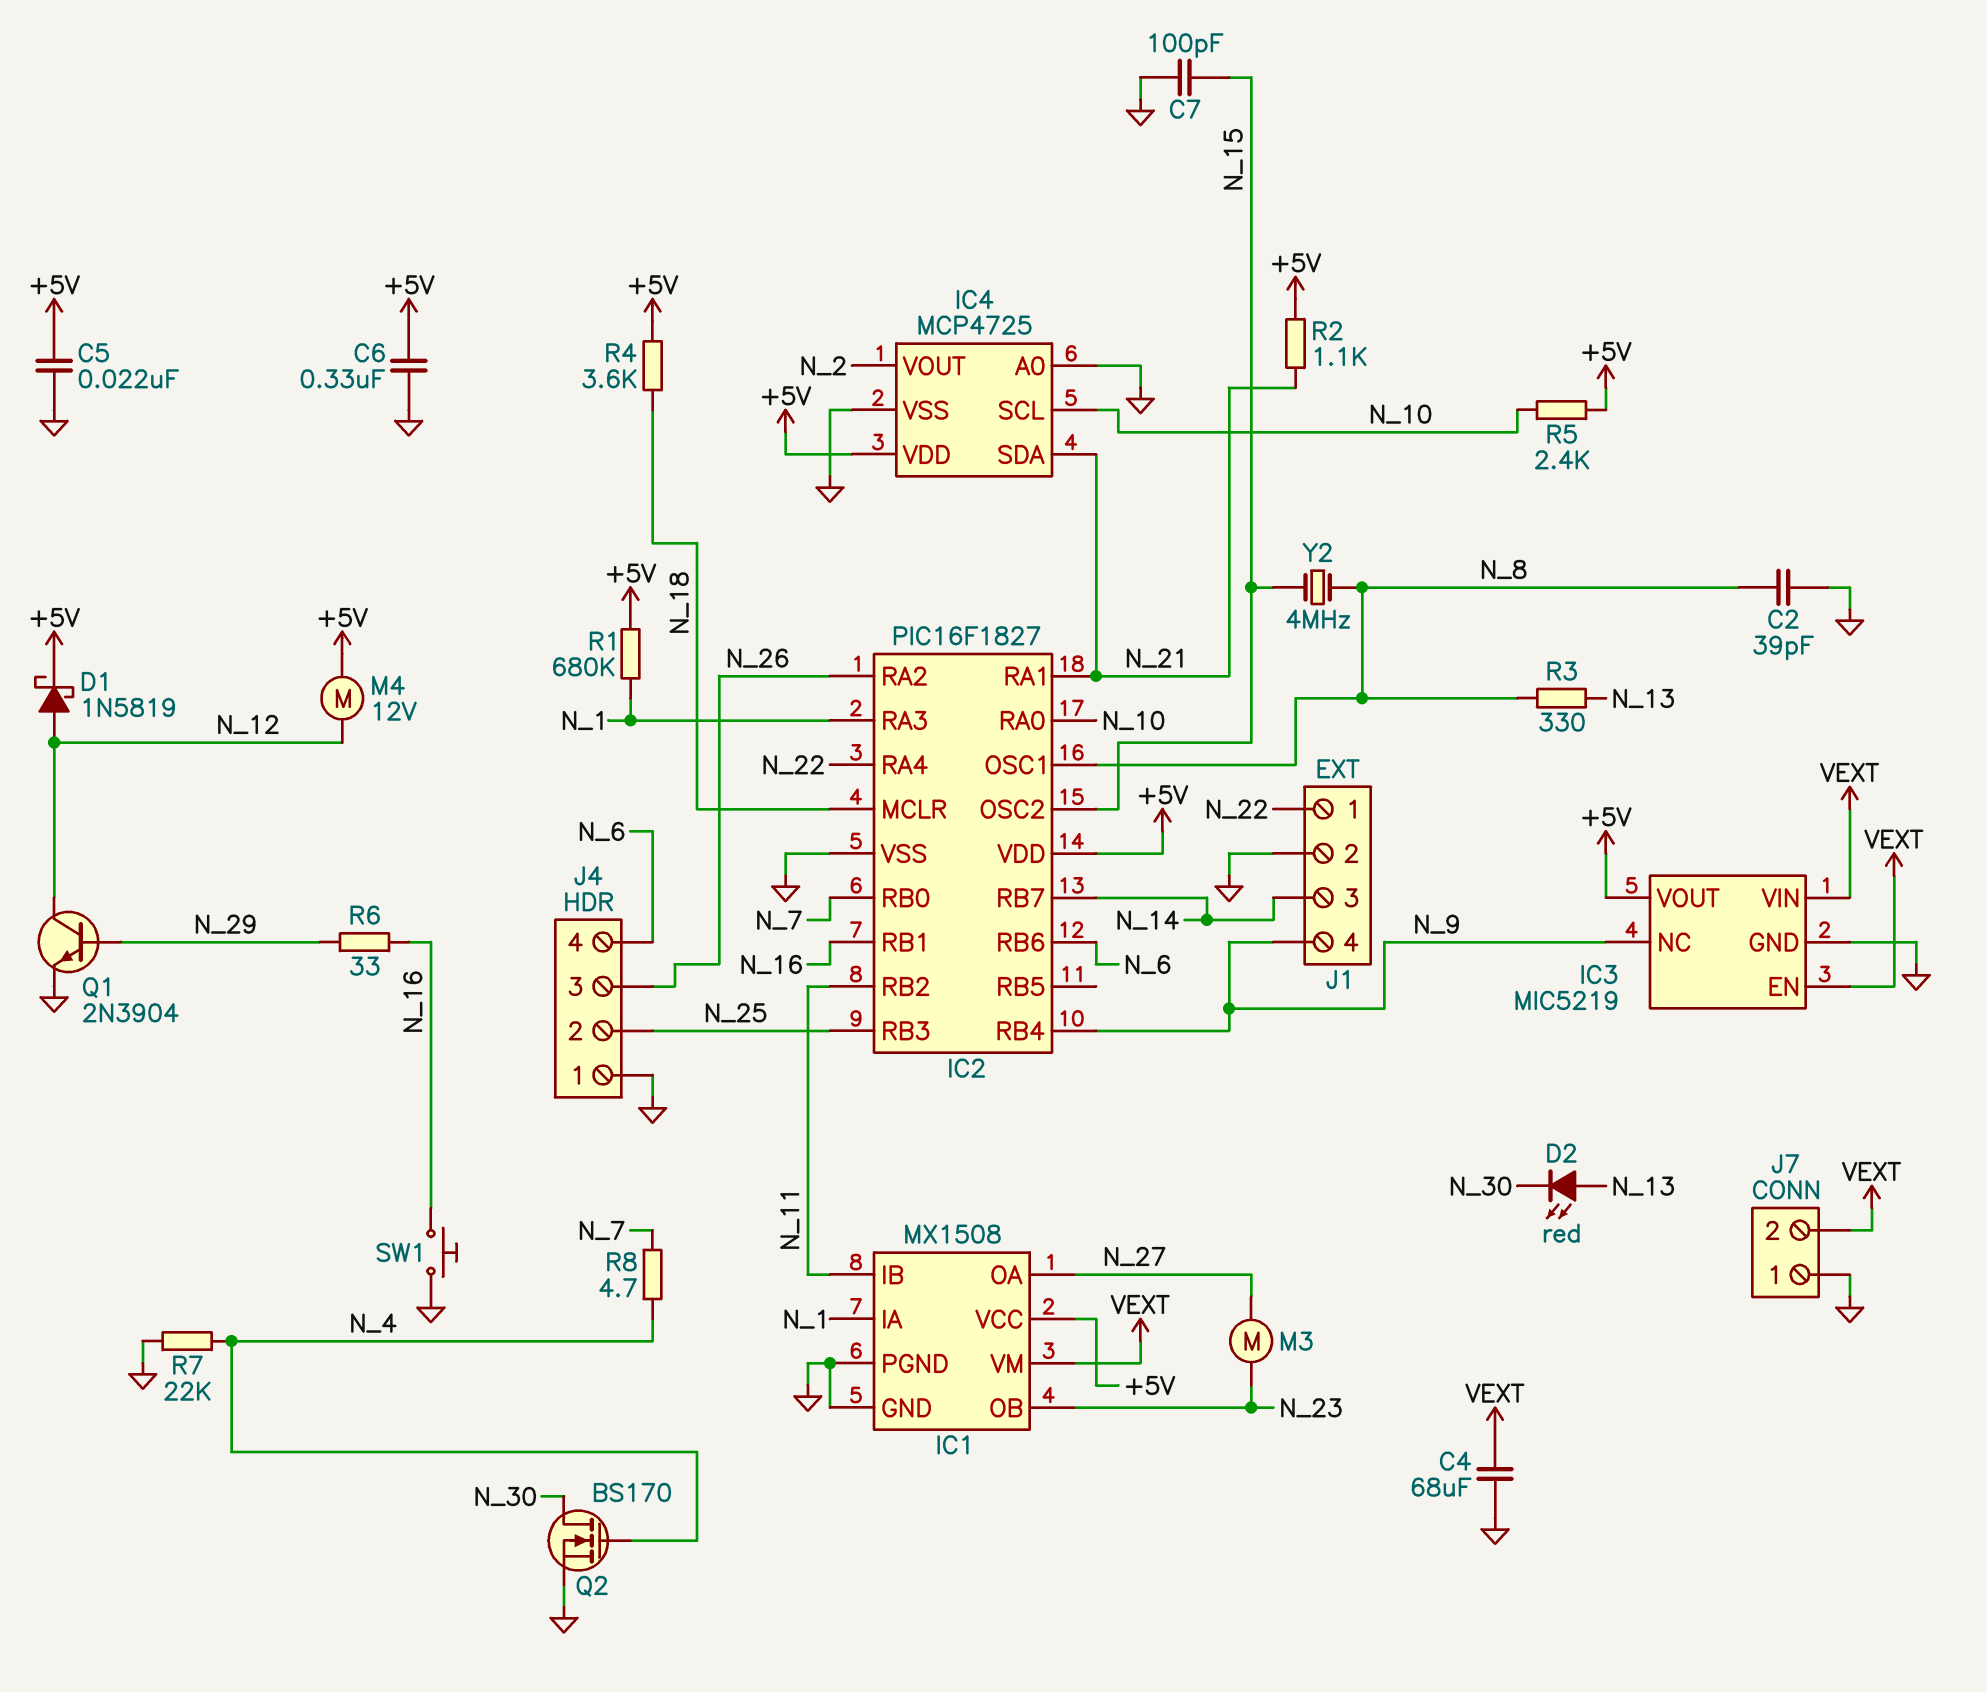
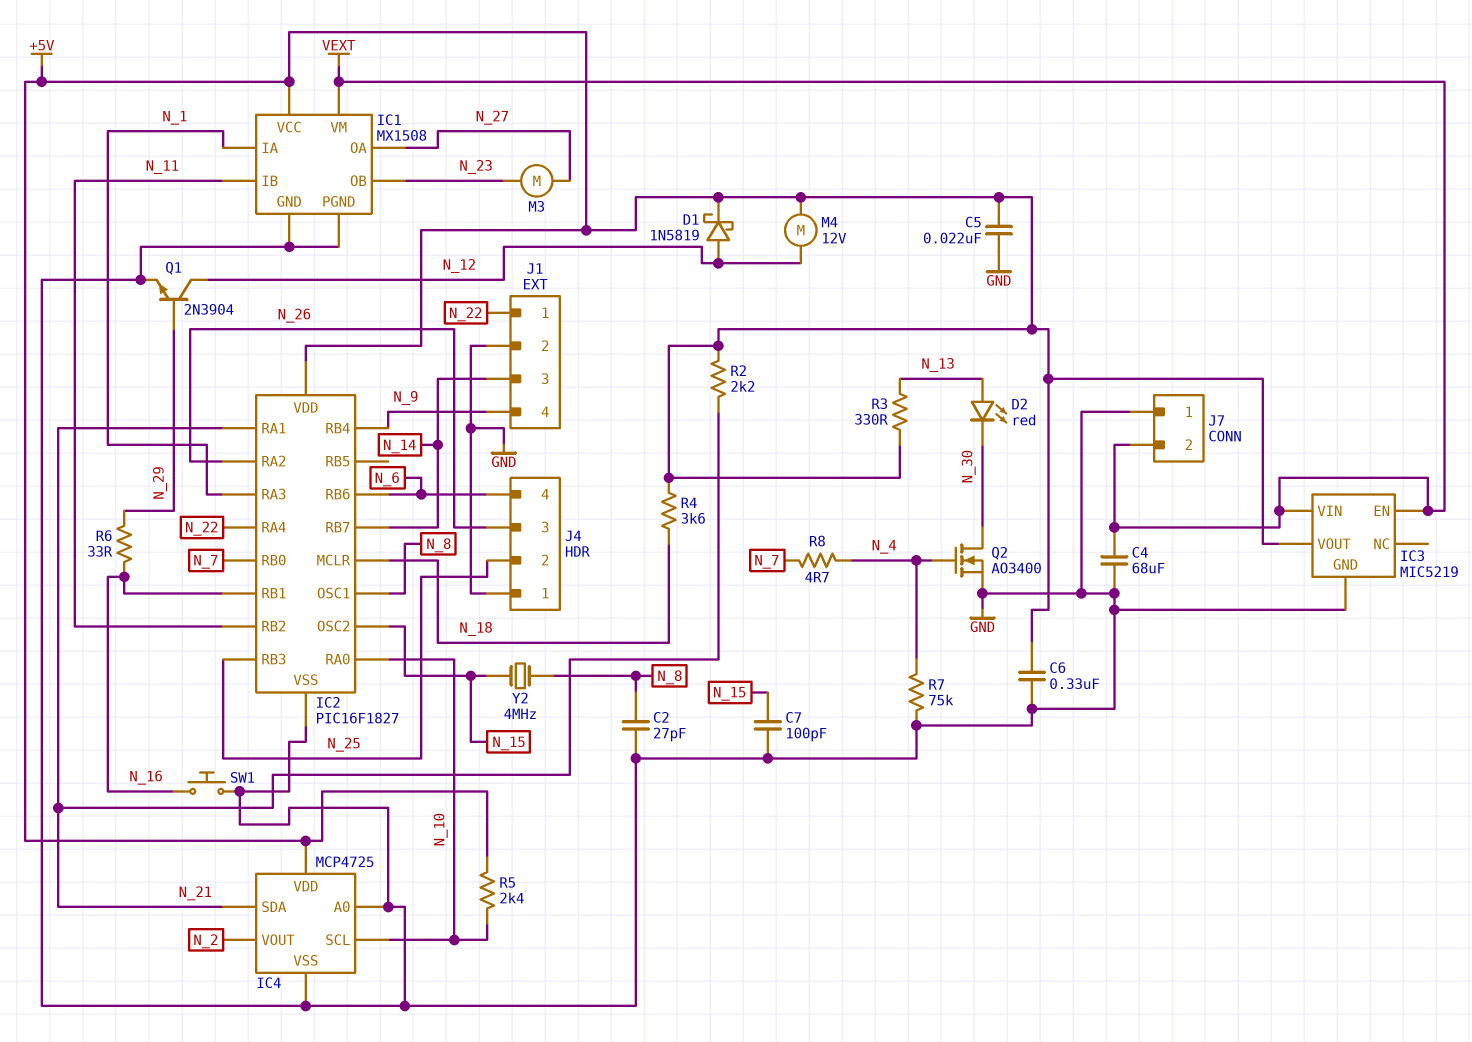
C2: 39pF (GND, N_8) -> 27pF (GND, N_8)
IC3 pin NC: N_9 -> none
Q2: NMOS BS170 (G N_4, D N_30, S GND) -> NMOS AO3400 (G N_4, D N_30, S GND)
R1: 680k (+5V, N_1) -> none
R2: 1.1k (+5V, N_21) -> 2.2k (+5V, N_21)
R3: 330 (N_8, N_13) -> 330 (+5V, N_13)
R7: 22k (GND, N_4) -> 75k (GND, N_4)

